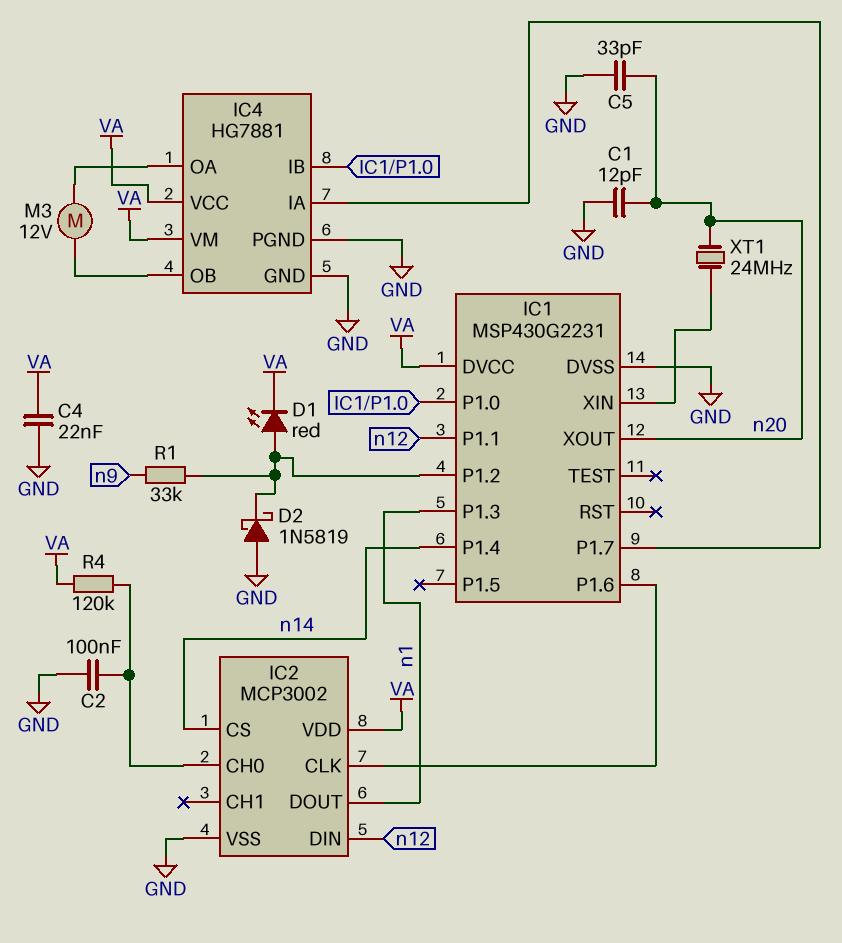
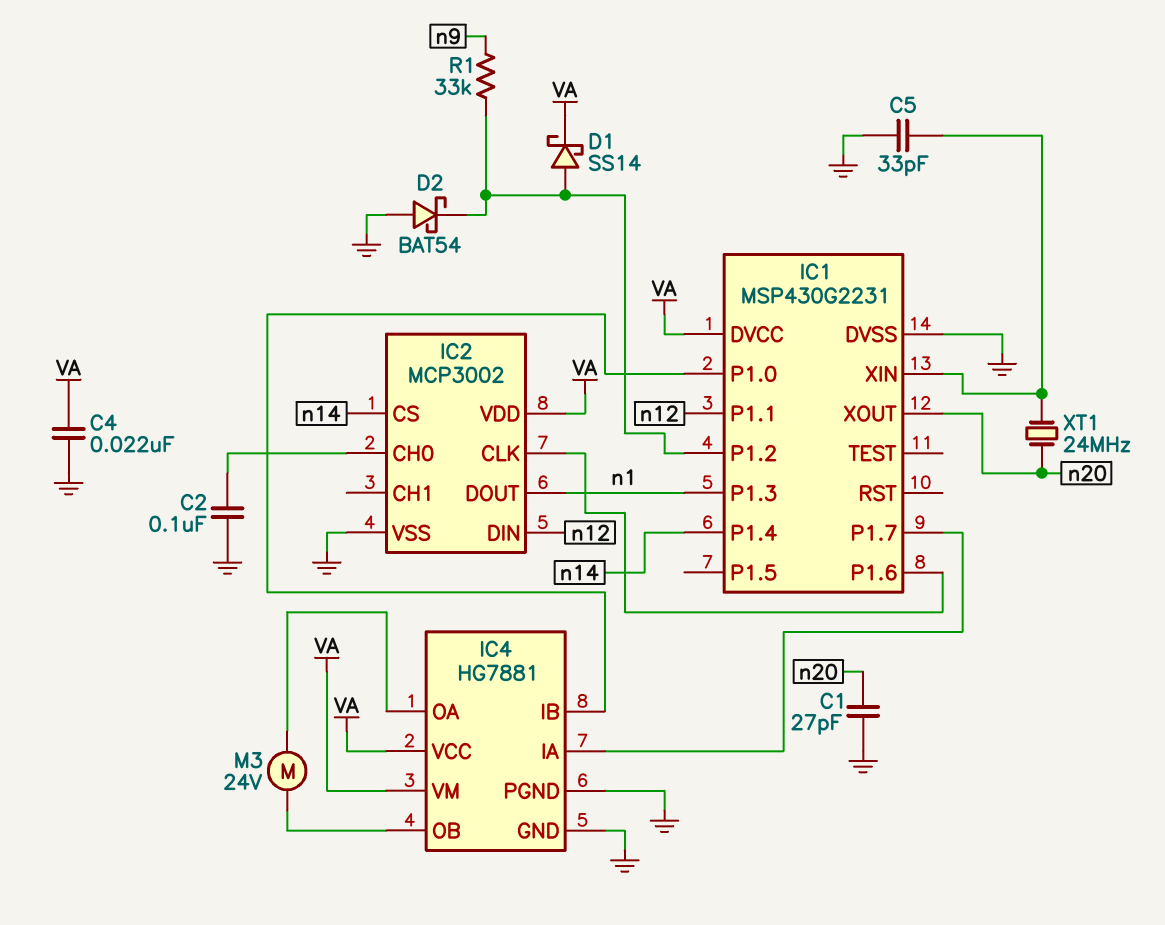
C1: 12pF (GND, n20) -> 27pF (GND, n20)
C5: 33pF (GND, n20) -> 33pF (GND, IC1/XIN)
D1: LED red (A IC1/P1.2, K VA) -> schottky SS14 (A IC1/P1.2, K VA)
D2: schottky 1N5819 (A GND, K IC1/P1.2) -> schottky BAT54 (A GND, K IC1/P1.2)
M3: motor 12V (IC4/OA, IC4/OB) -> motor 24V (IC4/OA, IC4/OB)
R4: 120k (IC2/CH0, VA) -> none

